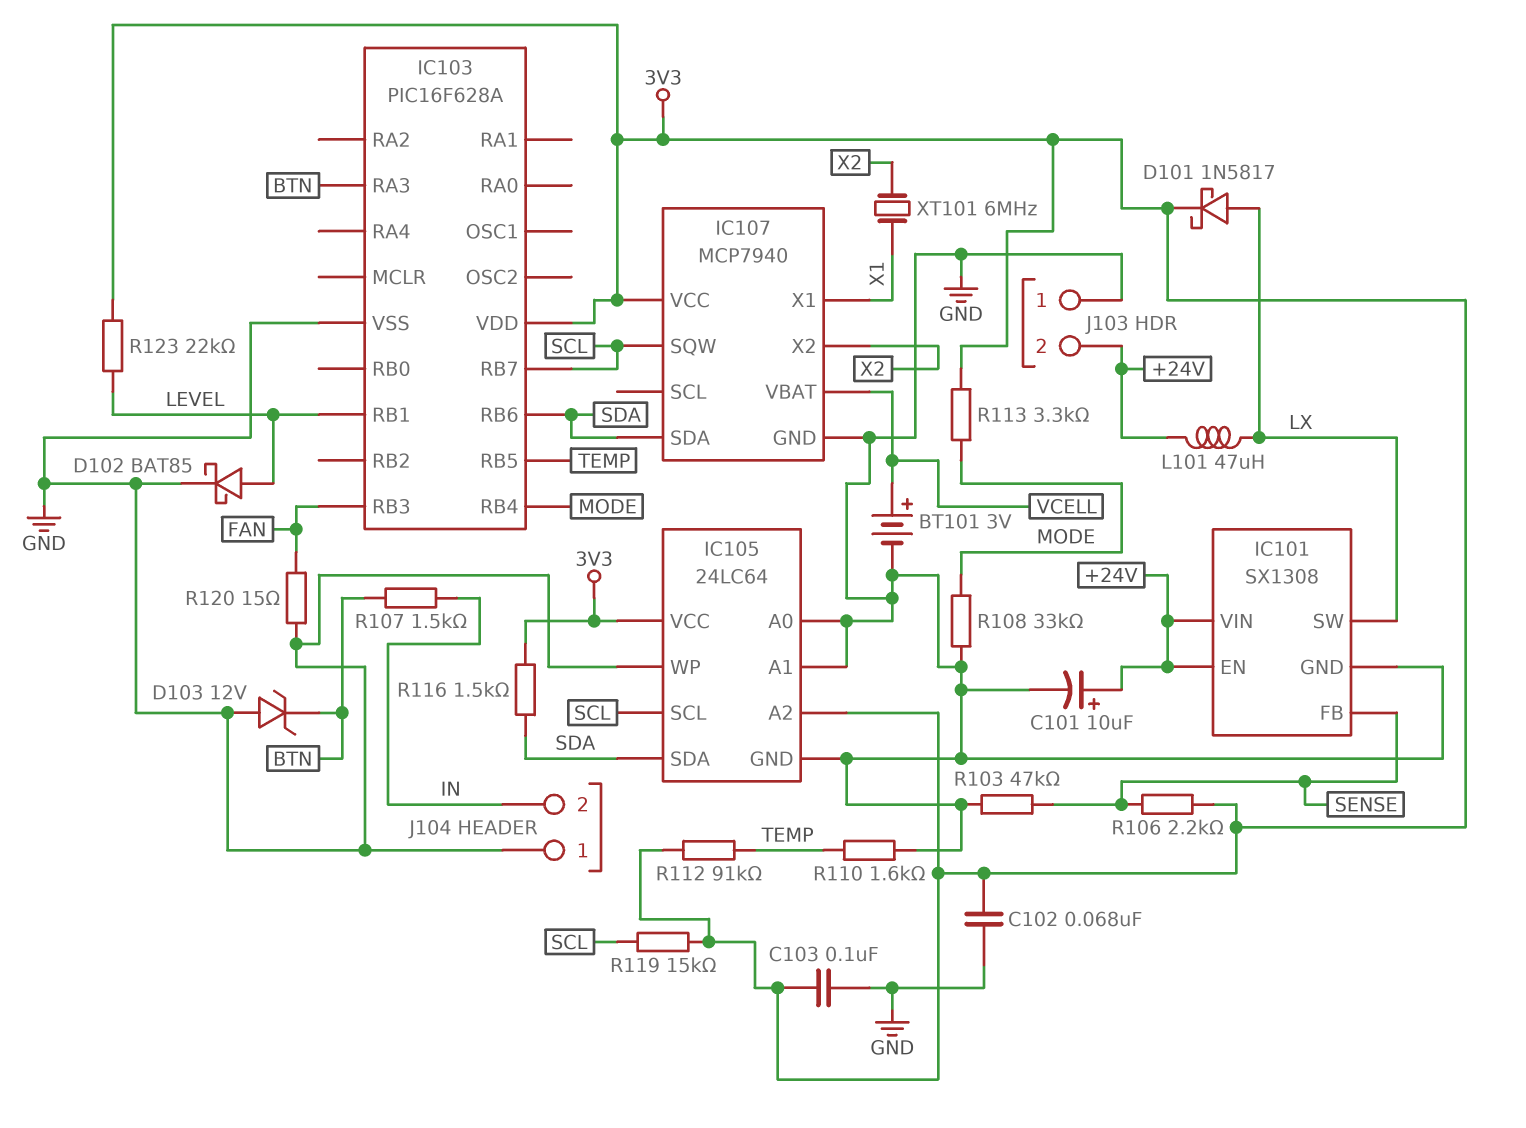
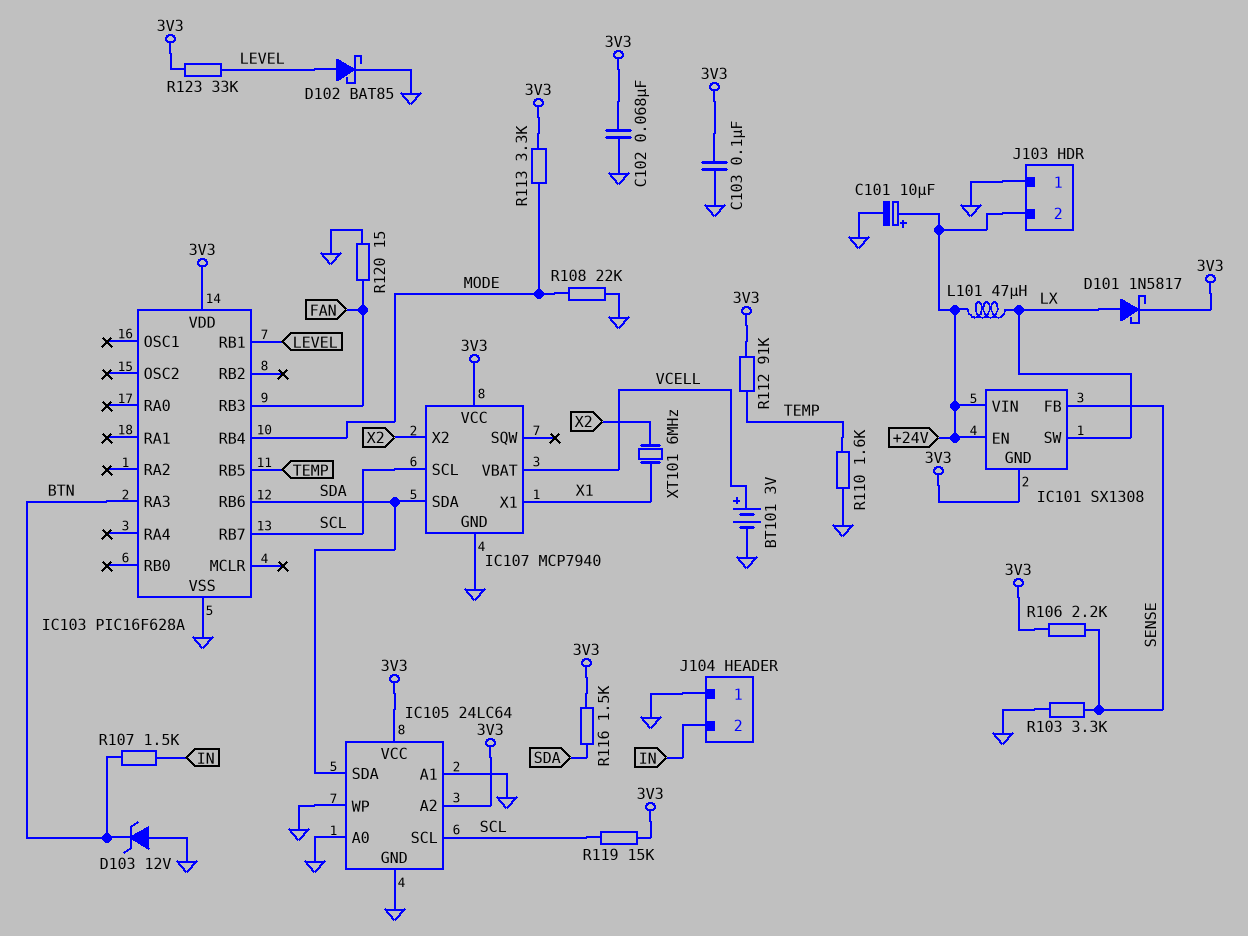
IC101 pin GND: GND -> 3V3
IC107 pin SCL: none -> SCL
IC107 pin SQW: SCL -> none
R103: 47k (GND, SENSE) -> 3.3k (GND, SENSE)
R108: 33k (GND, MODE) -> 22k (GND, MODE)
R123: 22k (3V3, LEVEL) -> 33k (3V3, LEVEL)

